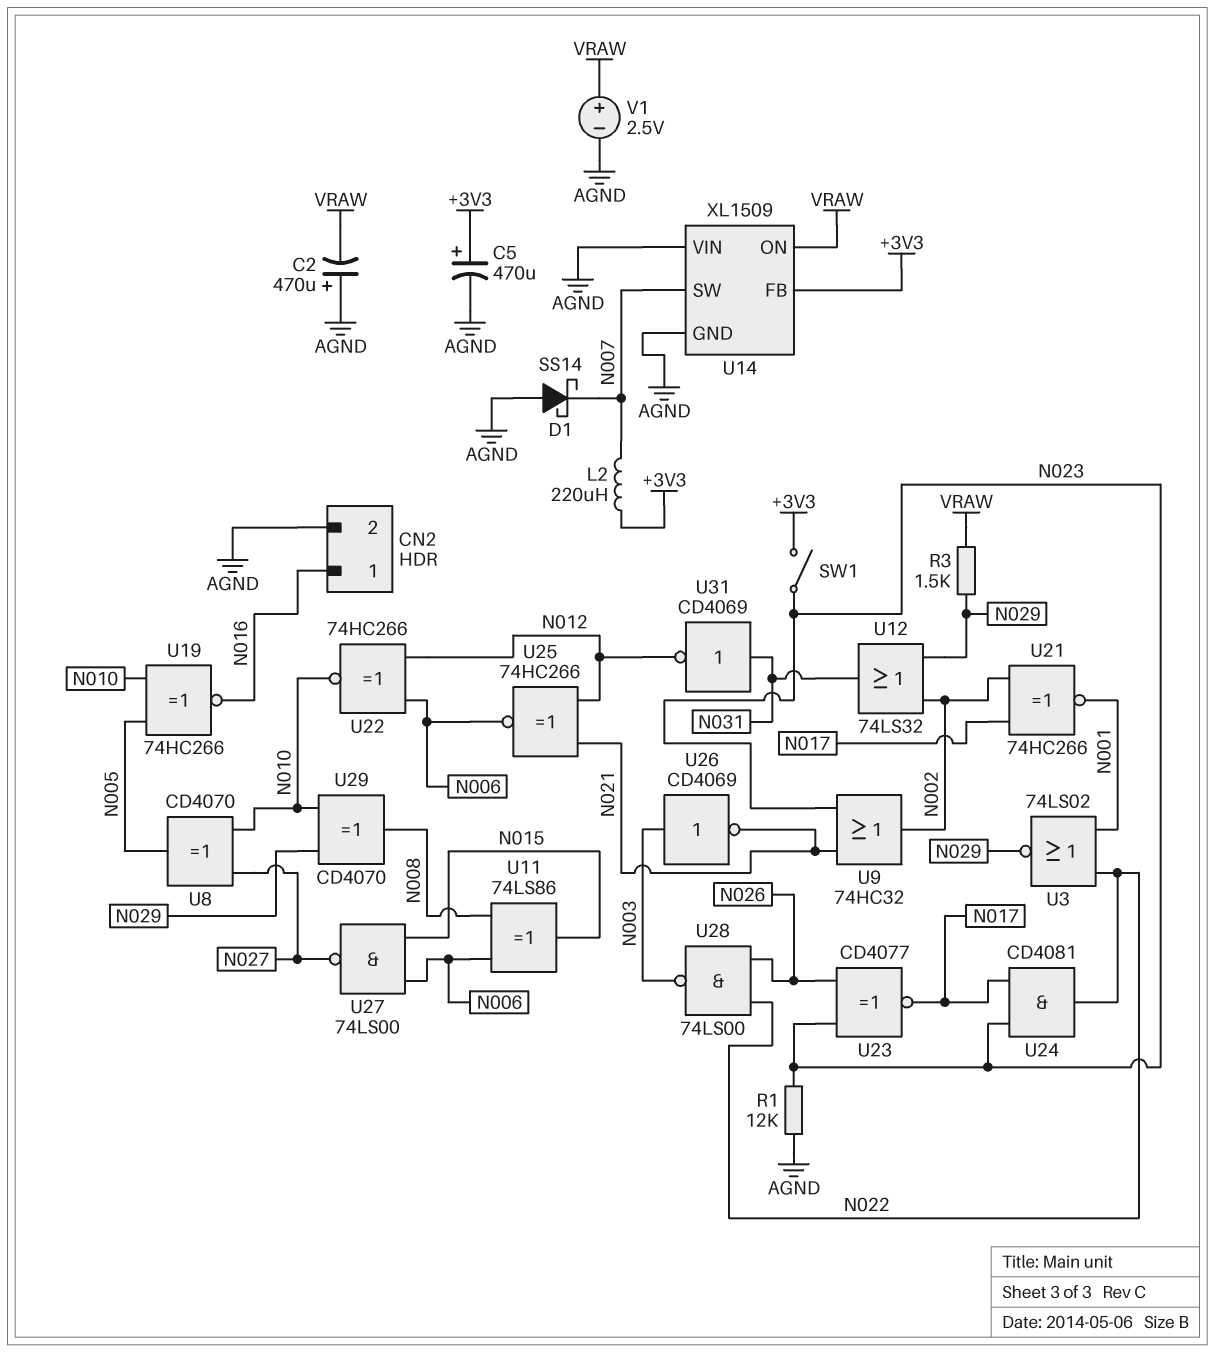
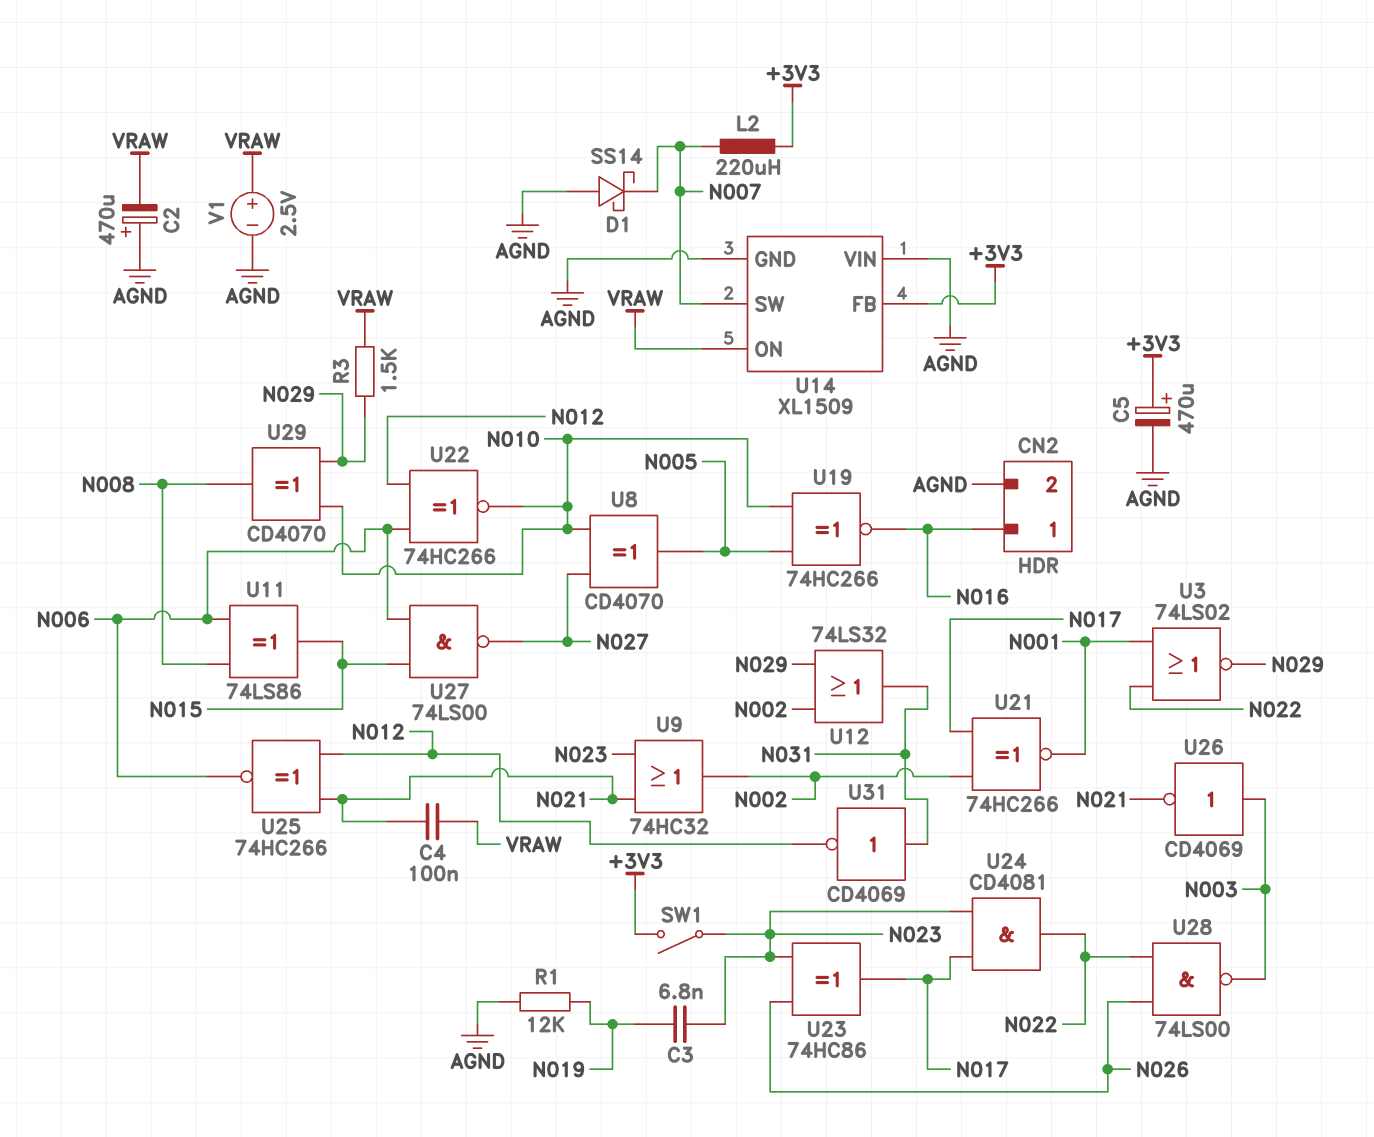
C3: none -> 6.8nF (N019, N023)
C4: none -> 100nF (N021, VRAW)
R1: 12k (AGND, N023) -> 12k (AGND, N019)
U23: XNOR CD4077 (in N023, in N026, out N017) -> XOR 74HC86 (in N023, in N026, out N017)

